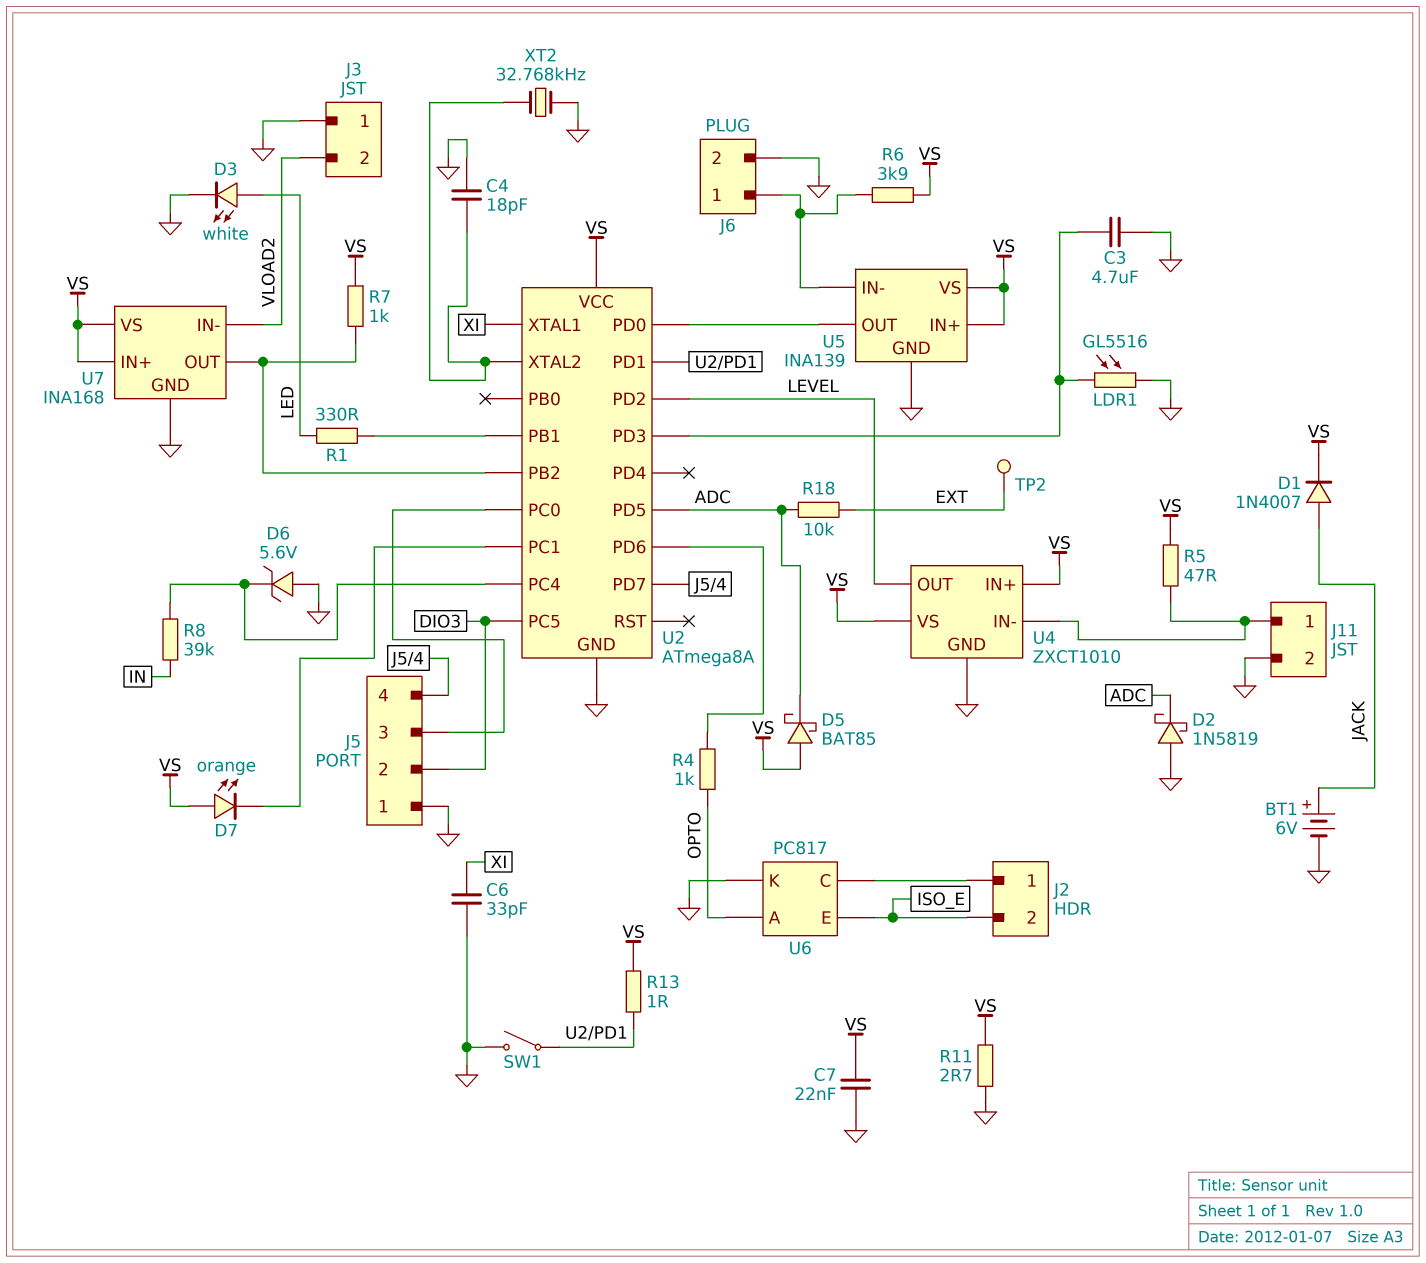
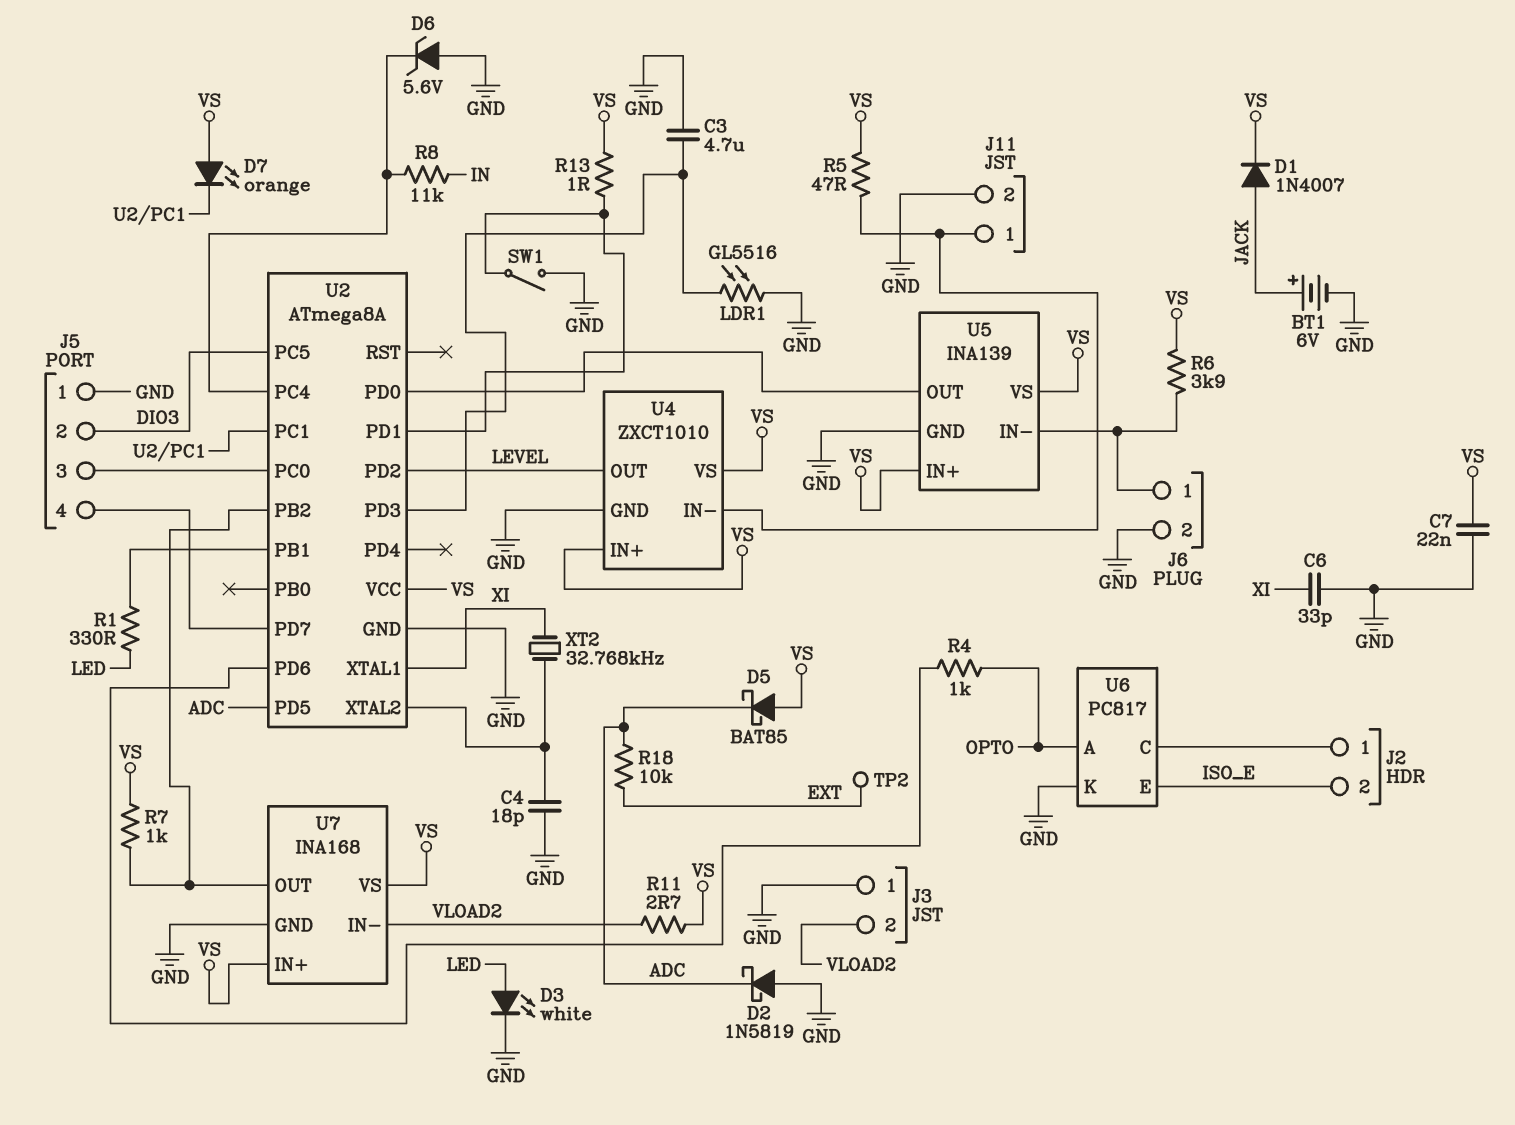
R8: 39k (IN, U2/PC4) -> 11k (IN, U2/PC4)
R11: 2.7 (GND, VS) -> 2.7 (VLOAD2, VS)
XT2: 32.768kHz (GND, U2/XTAL2) -> 32.768kHz (U2/XTAL2, XI)

